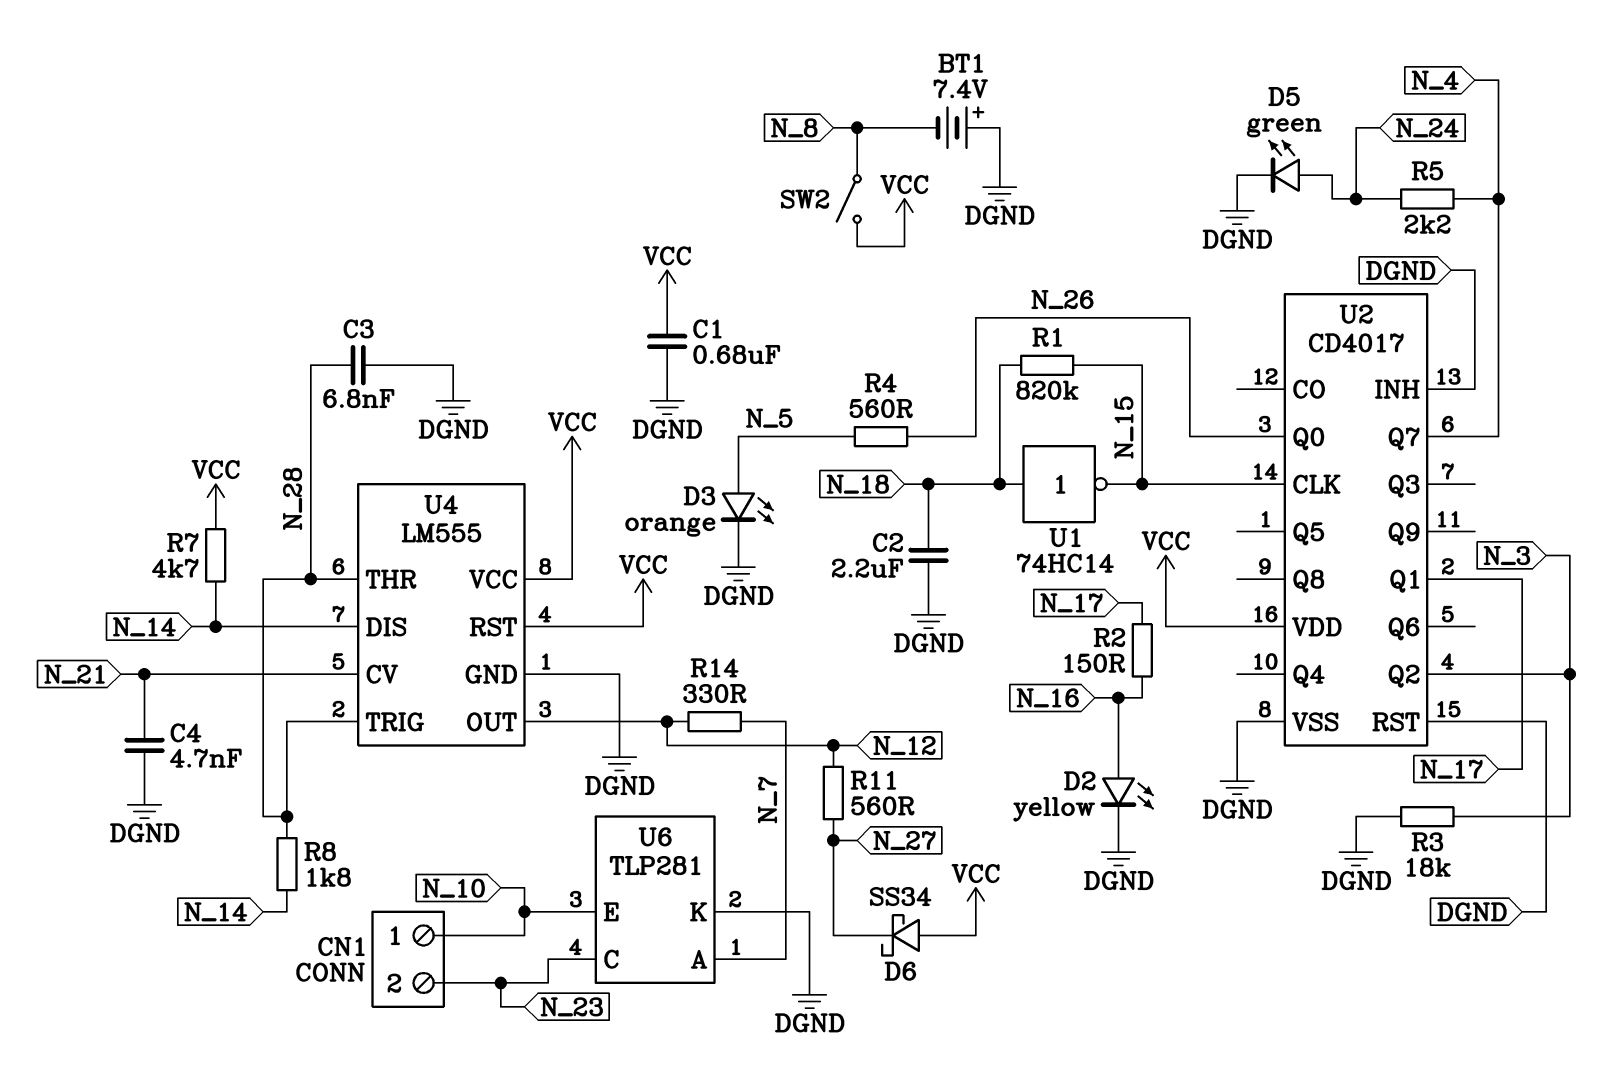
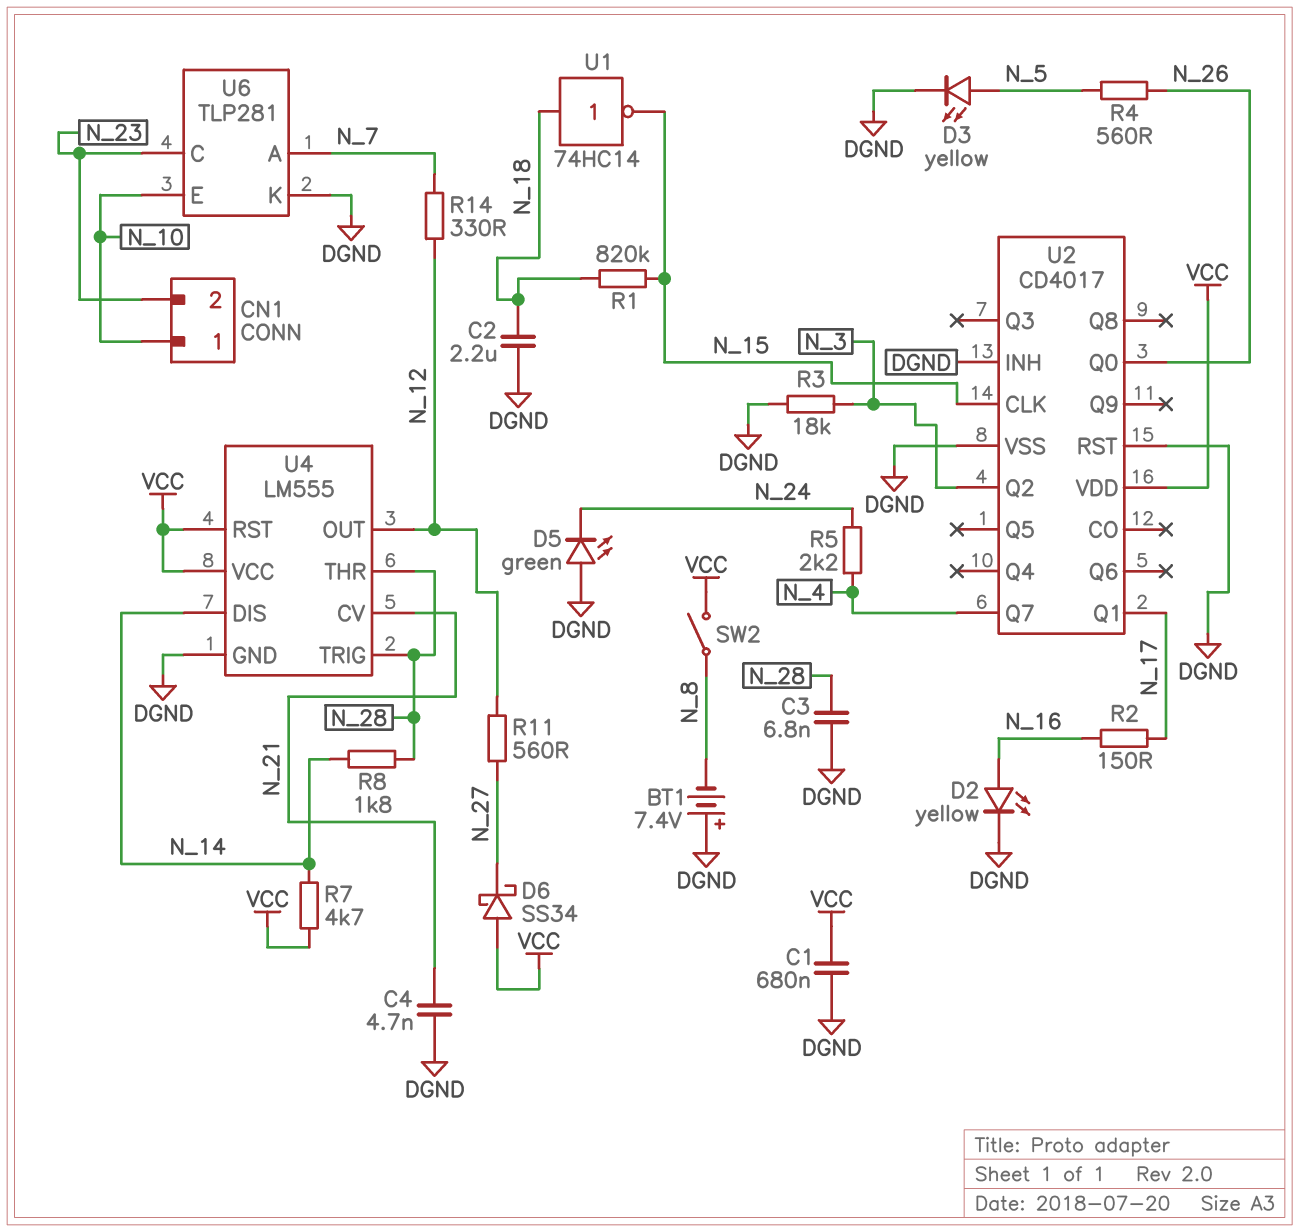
D3: LED orange (A N_5, K DGND) -> LED yellow (A N_5, K DGND)
D5: LED green (A N_24, K DGND) -> LED green (A DGND, K N_24)

